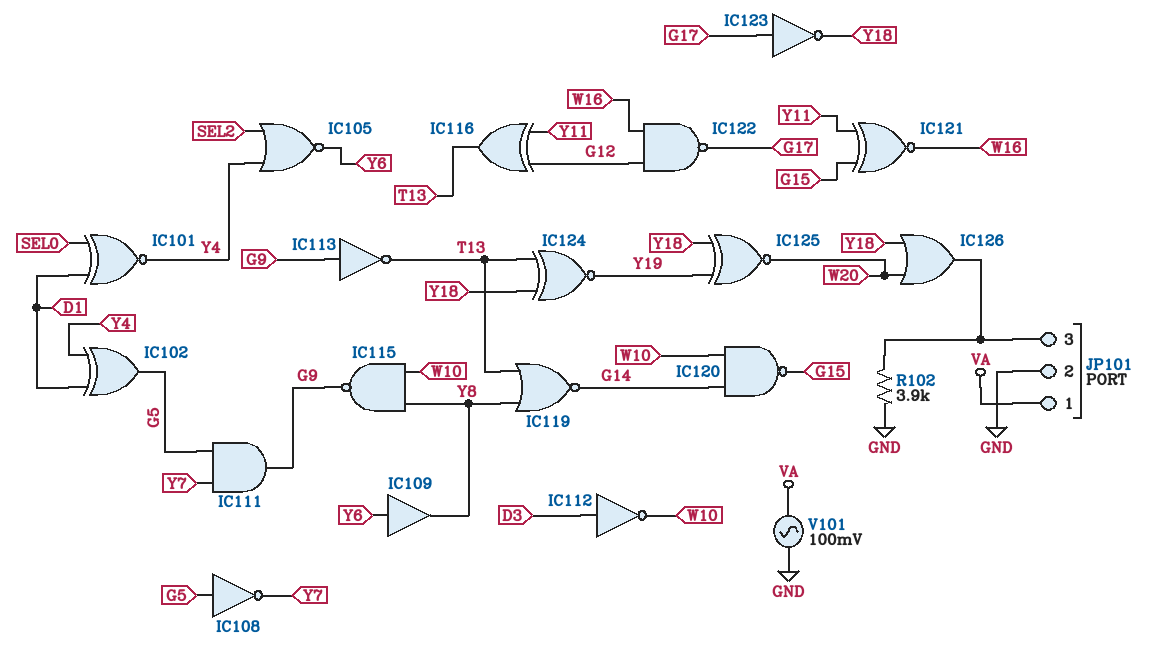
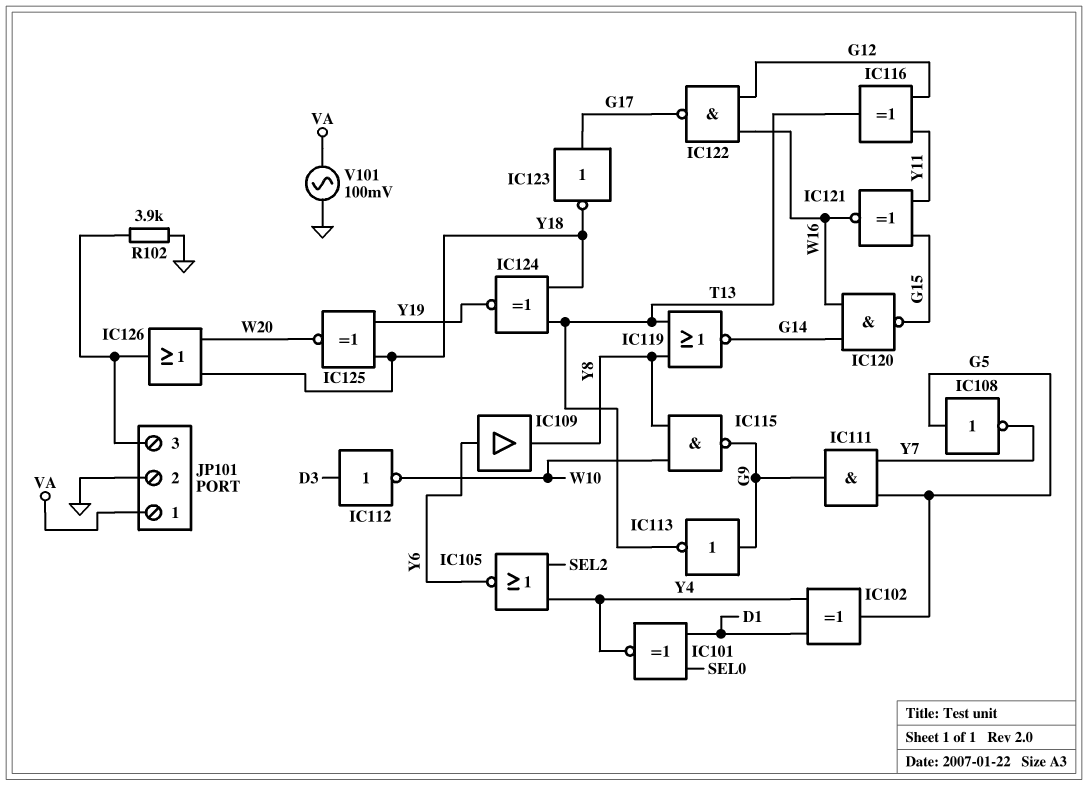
IC120: NAND (in G14, in W10, out G15) -> NAND (in G14, in W16, out G15)

